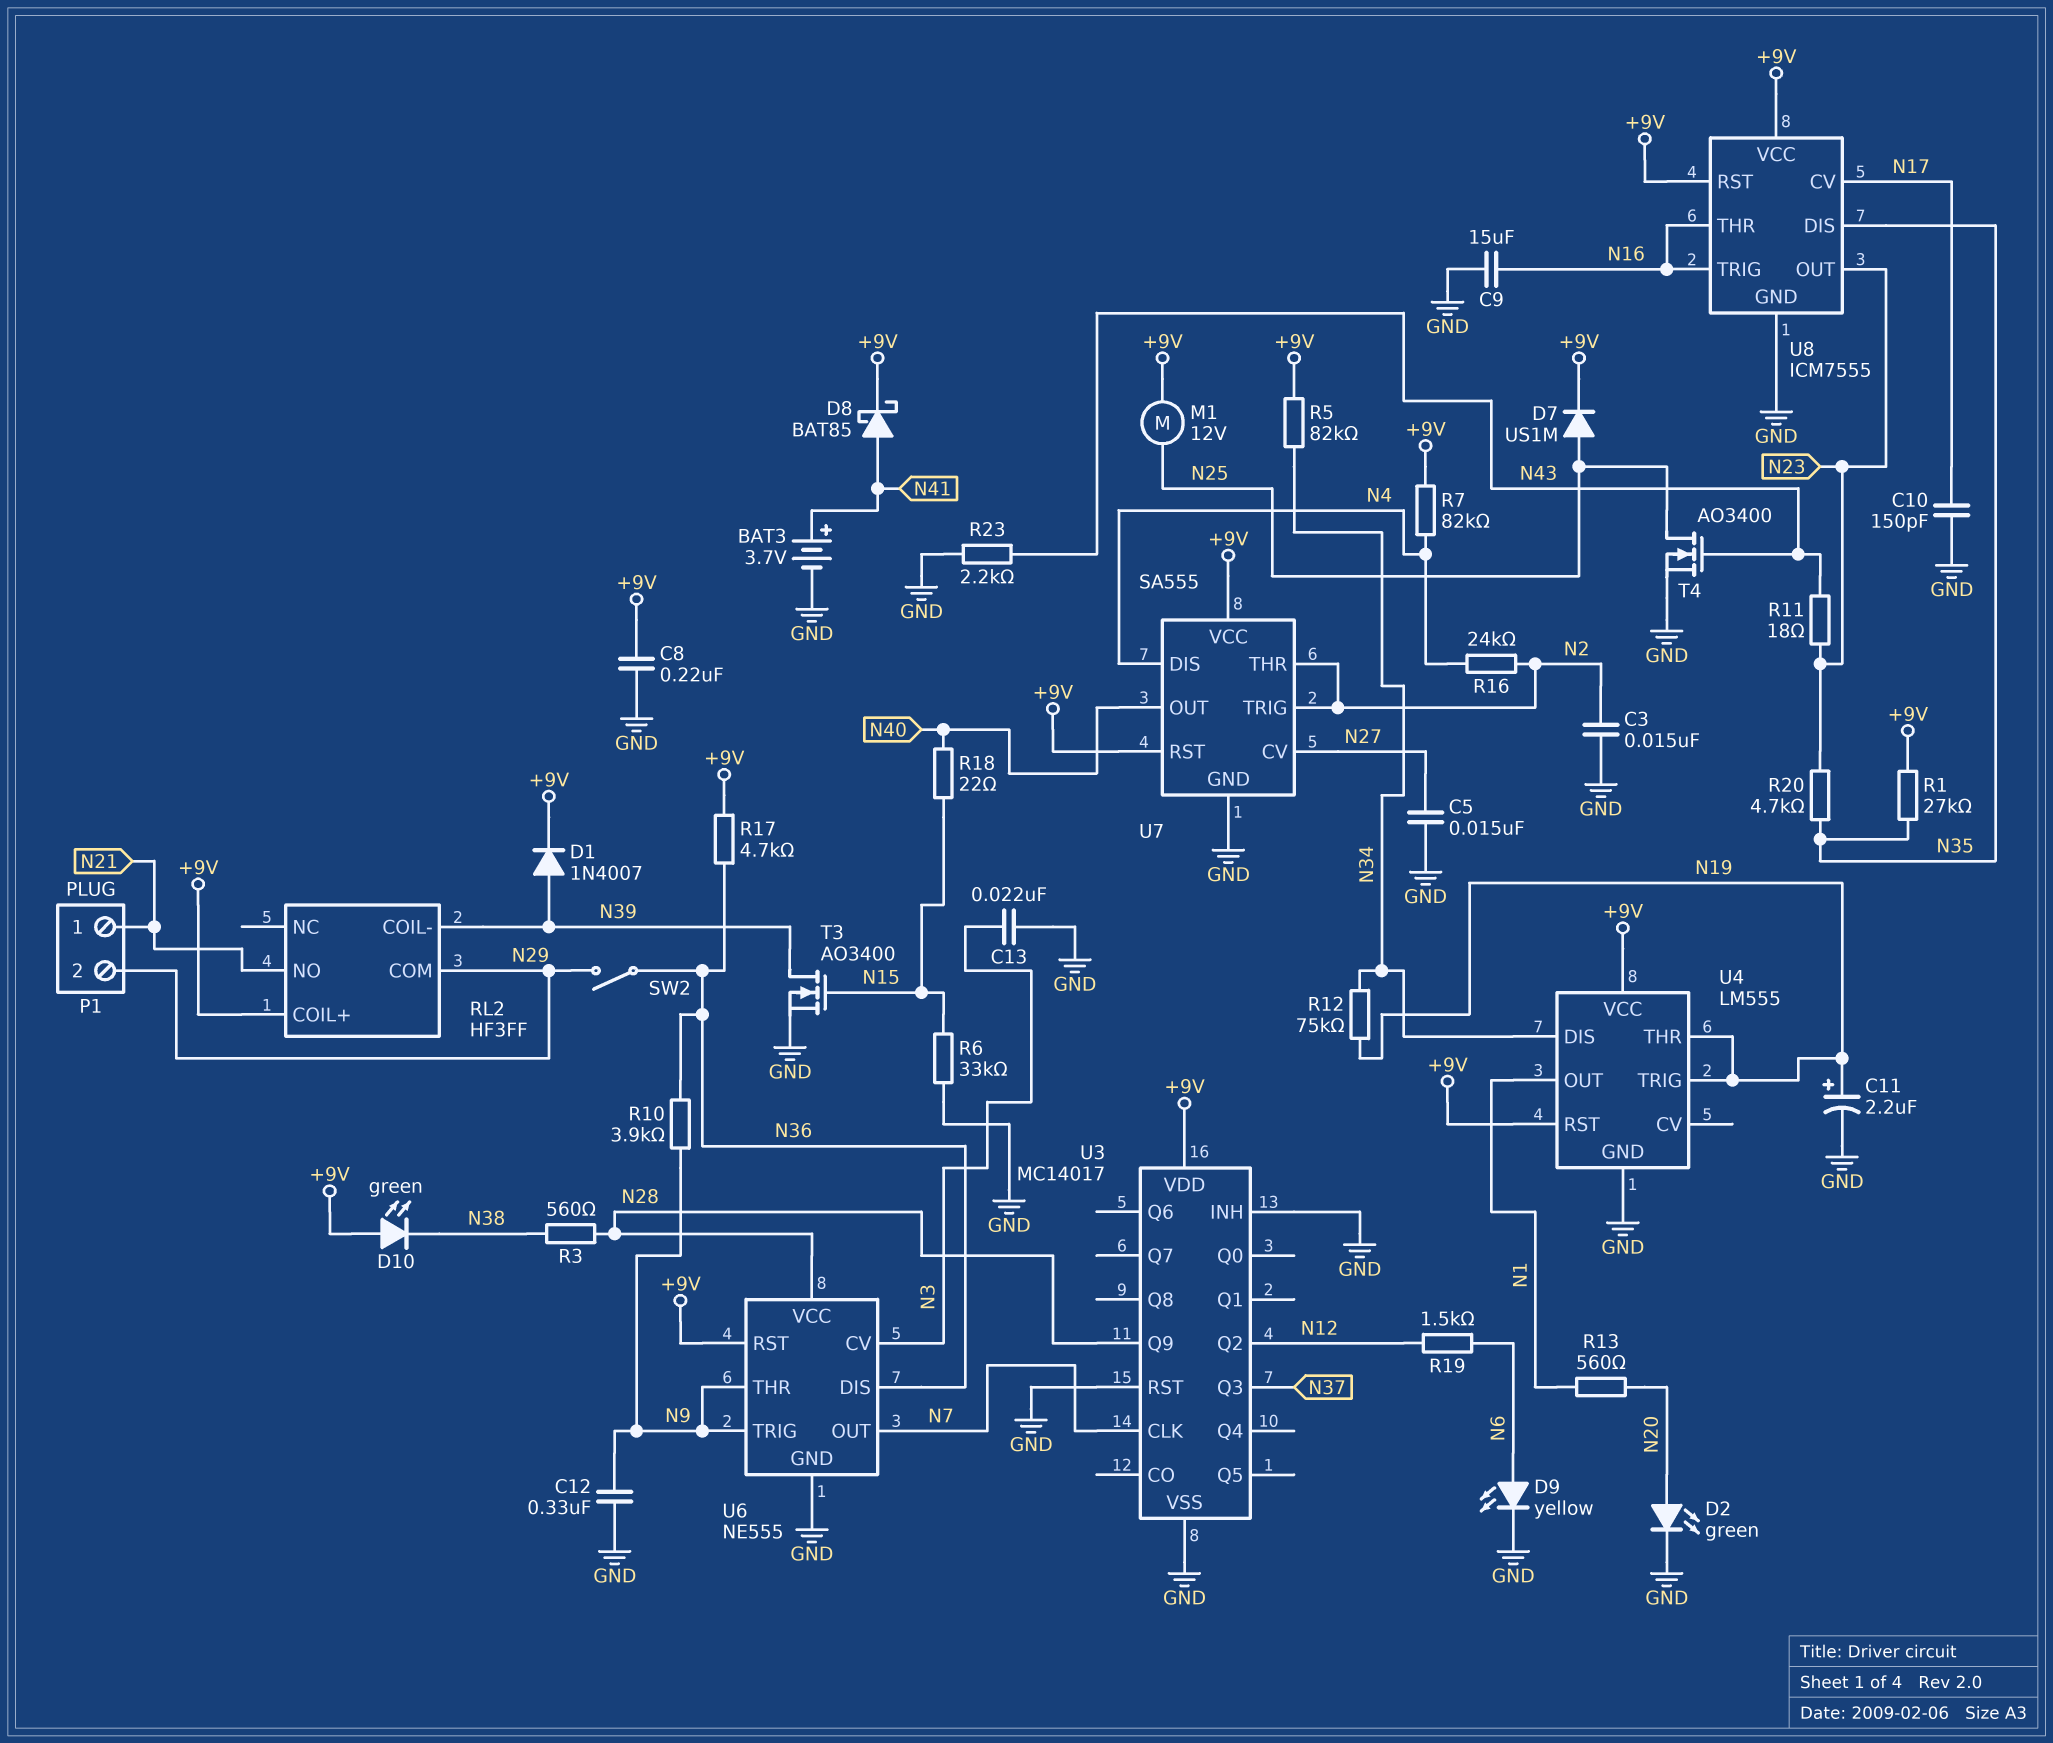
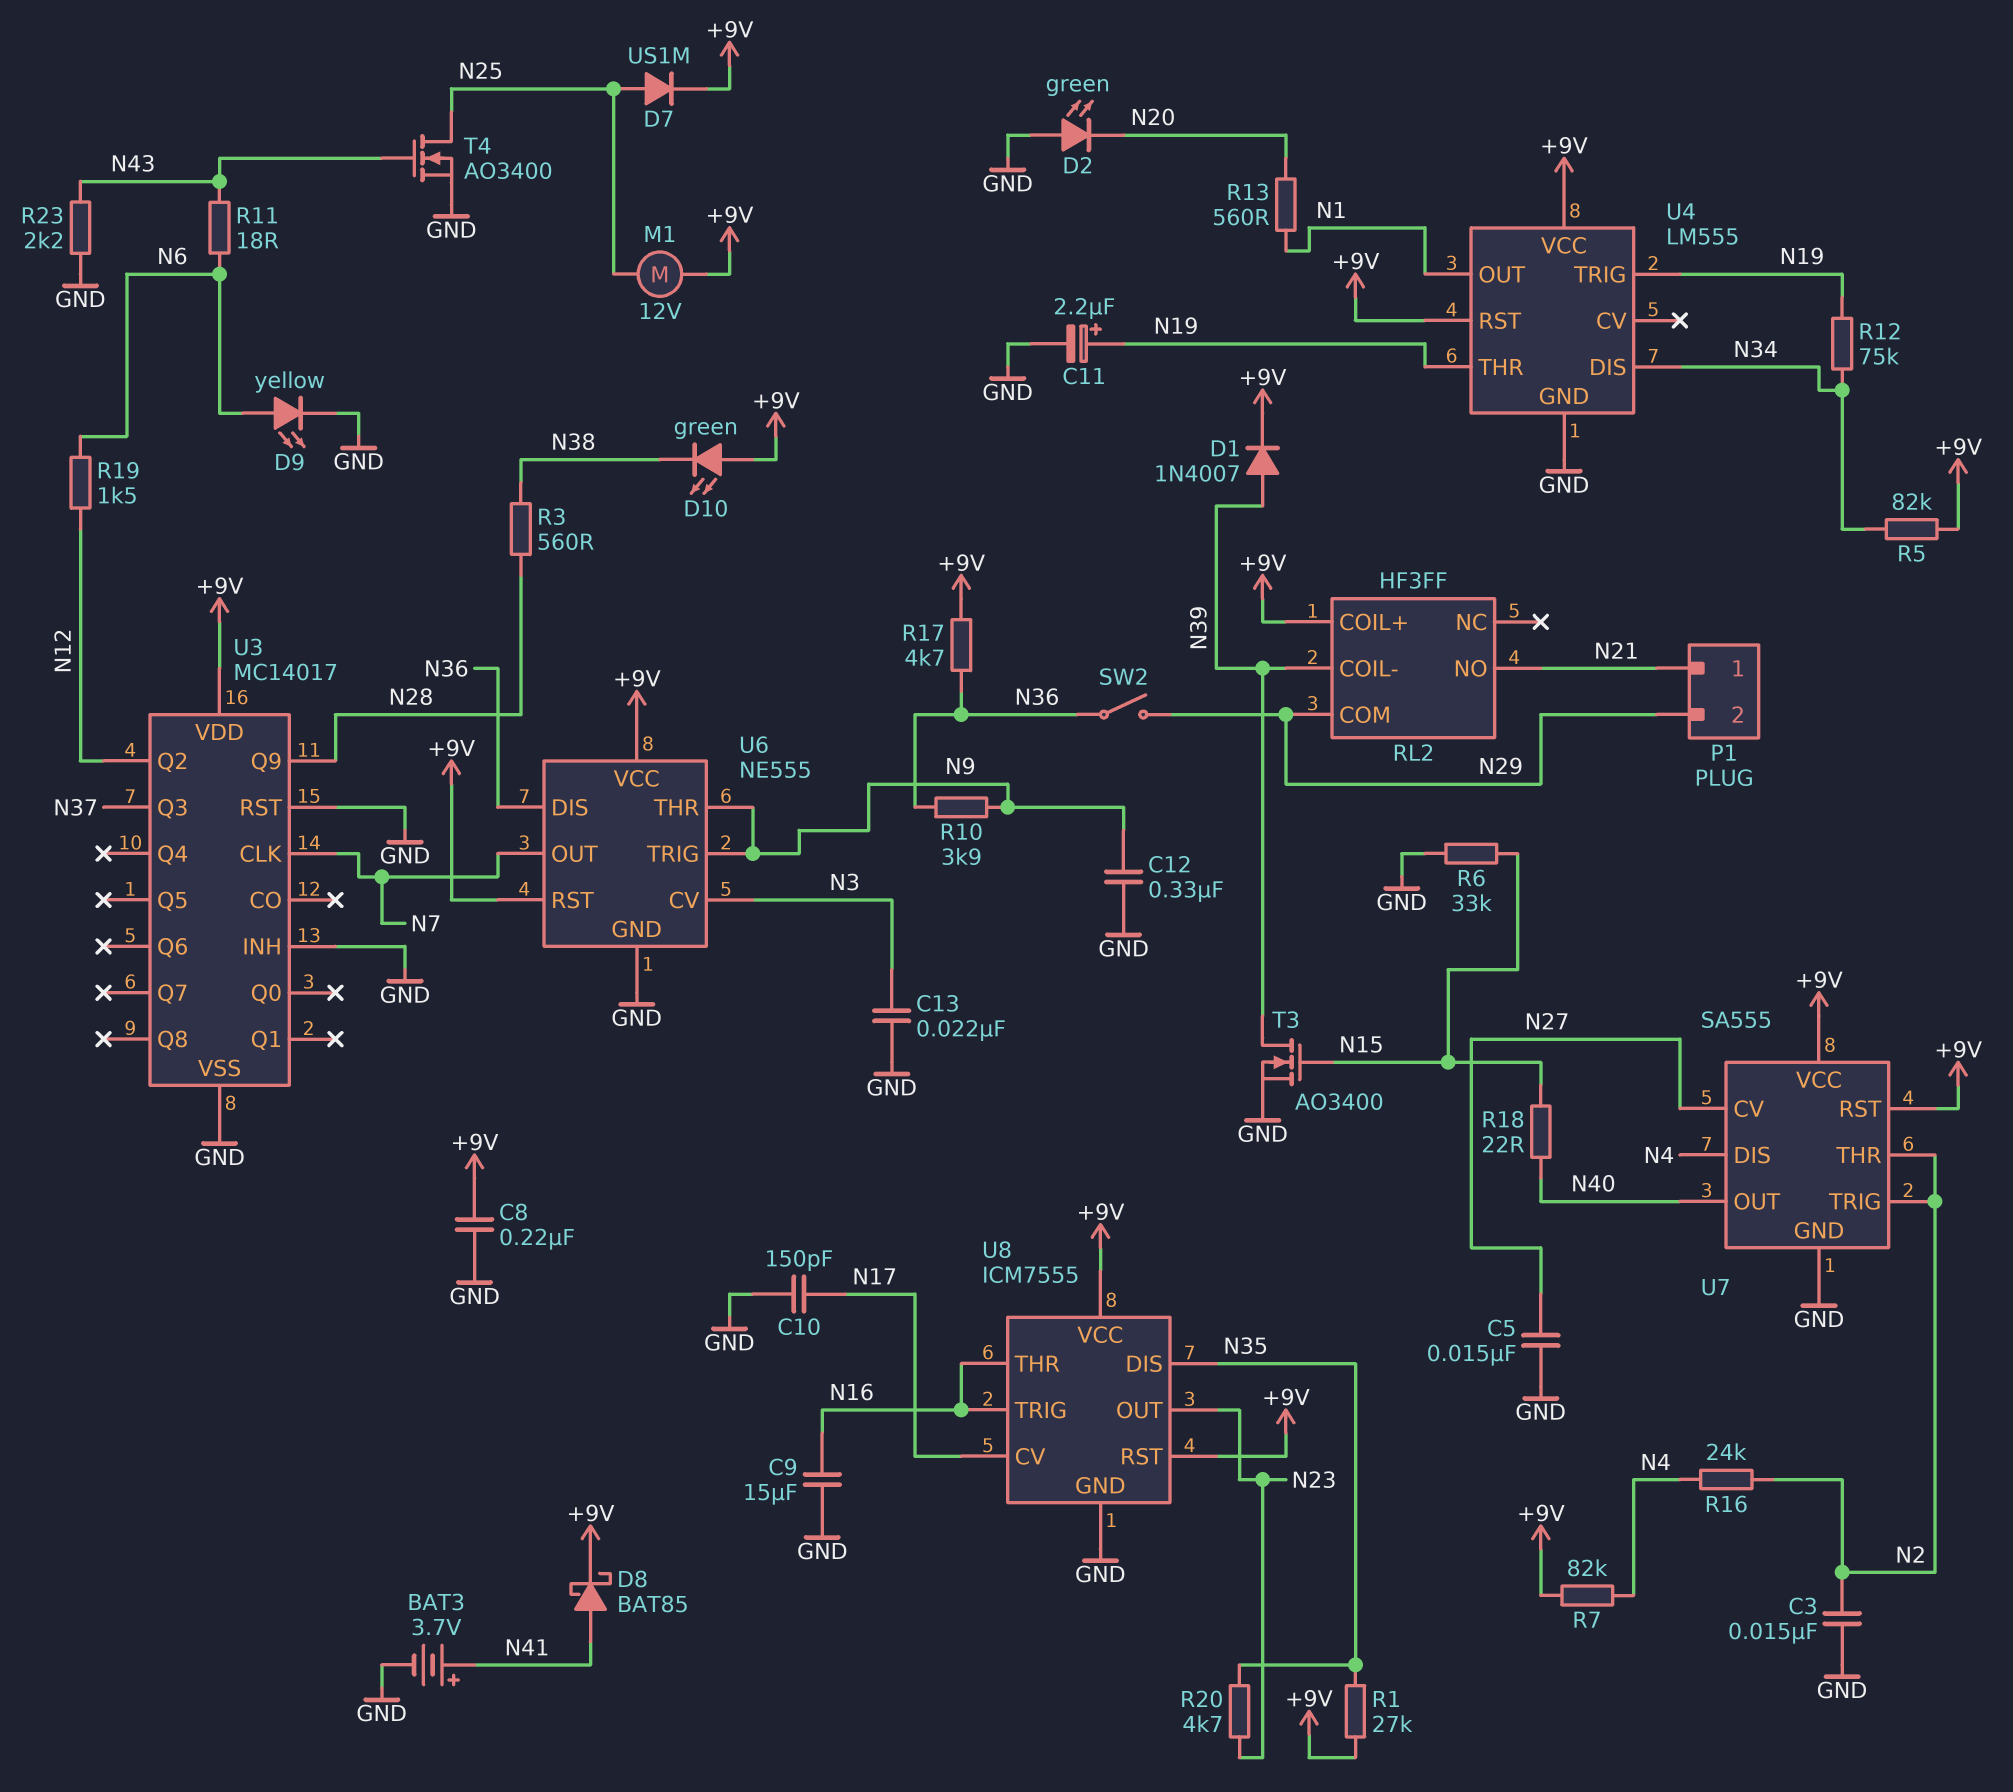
D2: LED green (A N20, K GND) -> LED green (A GND, K N20)
R11: 18 (N23, N43) -> 18 (N6, N43)
U6 pin VCC: N28 -> +9V

